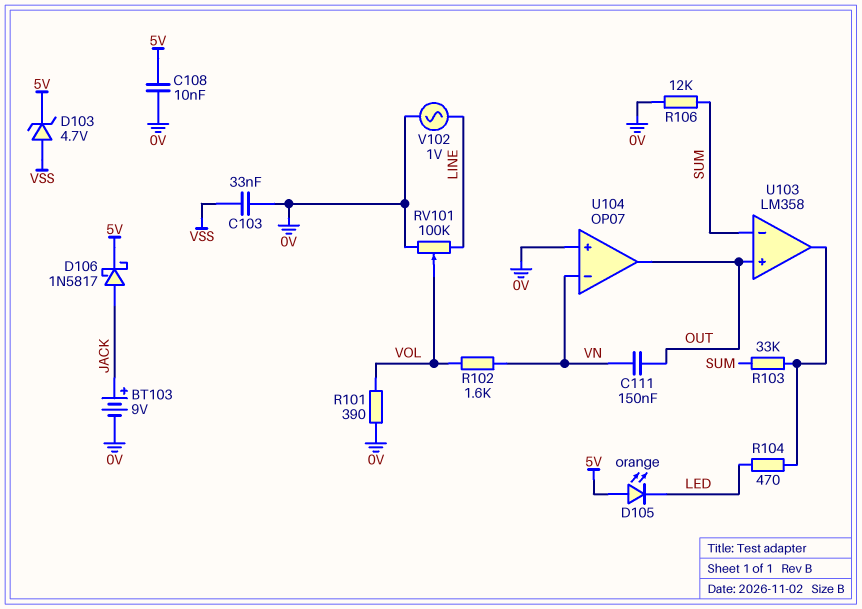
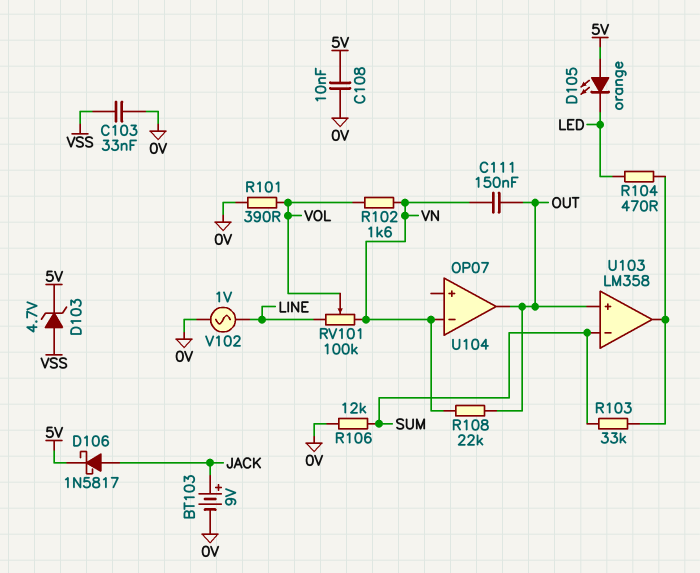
R108: none -> 22k (OUT, VN)
RV101: 100k (0V, LINE, wiper VOL) -> 100k (LINE, VN, wiper VOL)
U104 pin in+: 0V -> none

